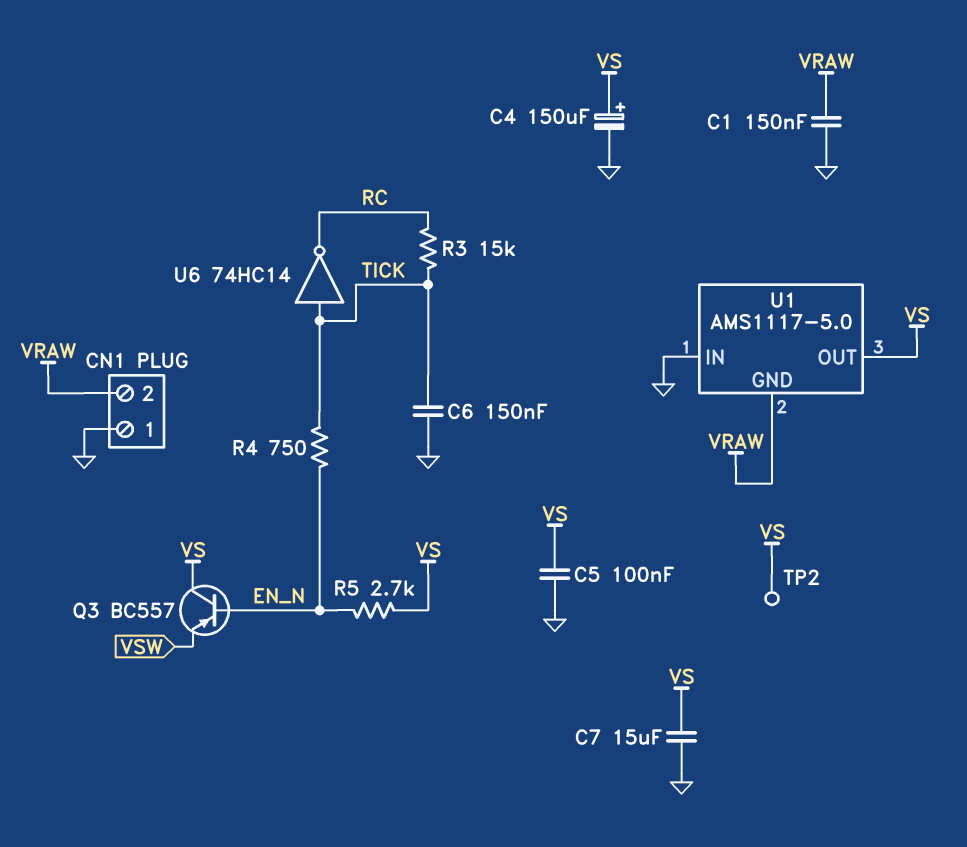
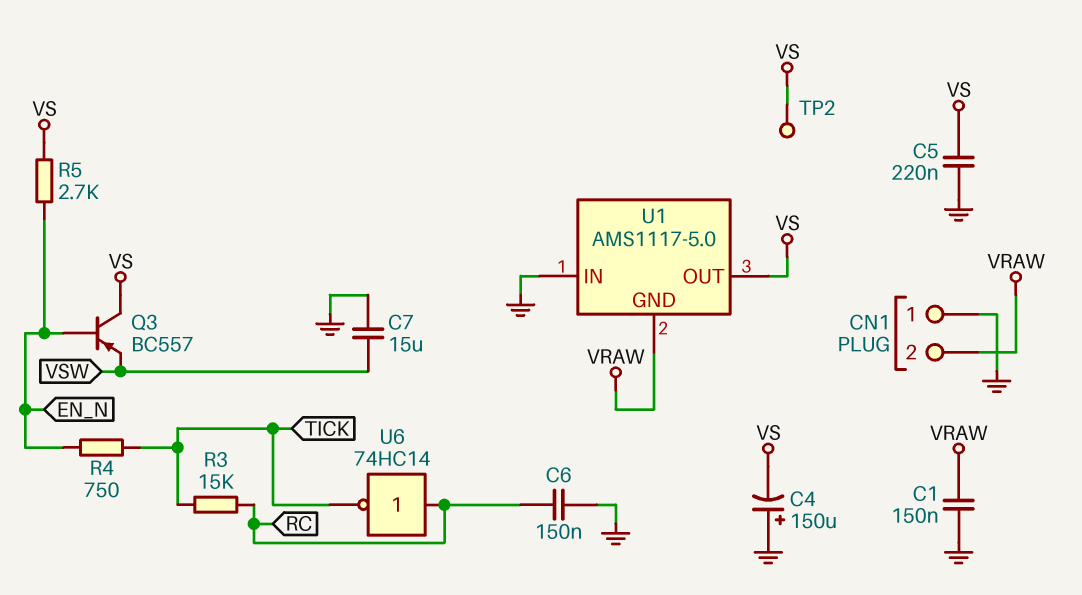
C4: 150uF (plus VS, minus GND) -> 150uF (plus GND, minus VS)
C5: 100nF (GND, VS) -> 220nF (GND, VS)
C6: 150nF (GND, TICK) -> 150nF (GND, RC)
C7: 15uF (GND, VS) -> 15uF (GND, VSW)
U6: NOT 74HC14 (in TICK, out RC) -> NOT 74HC14 (in RC, out TICK)

